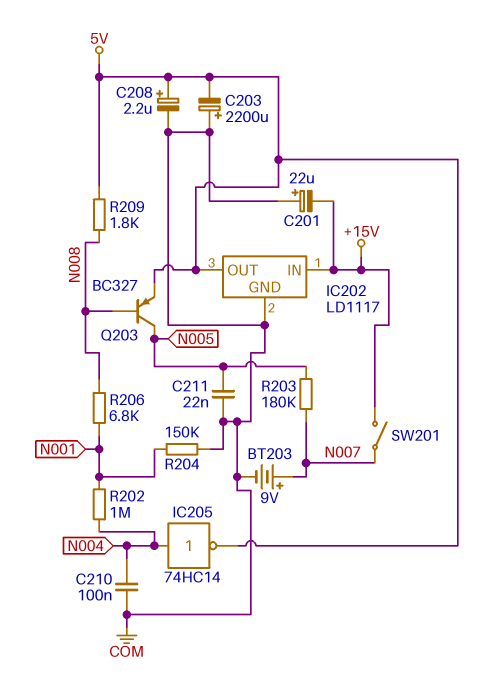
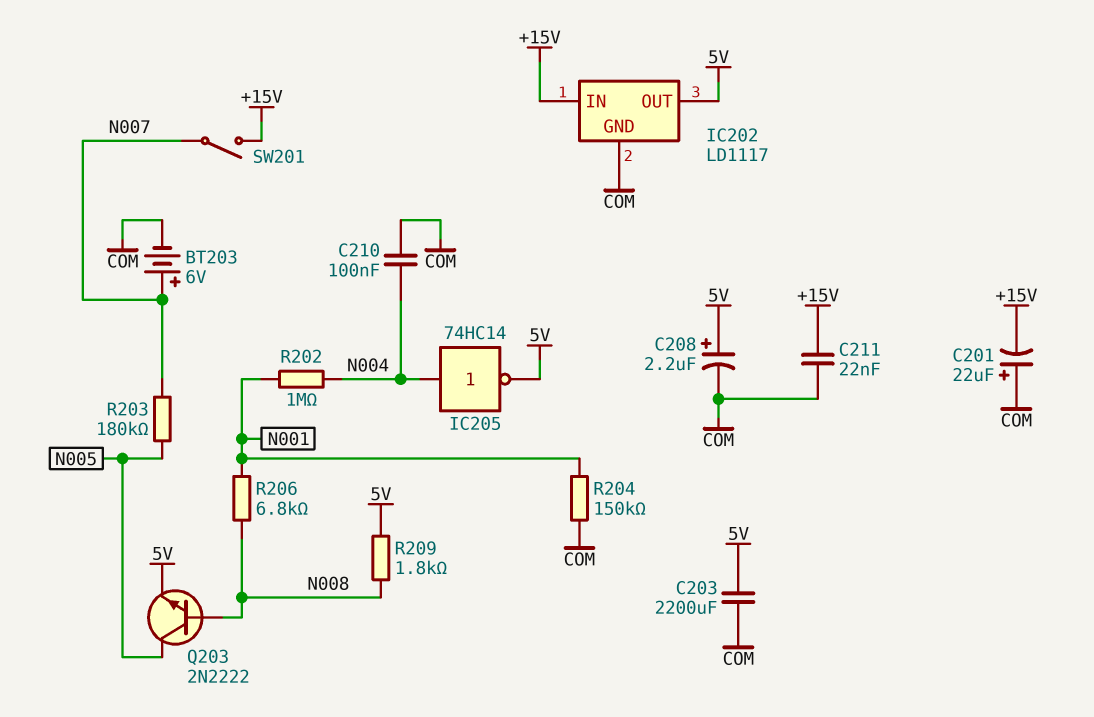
BT203: 9V (plus N007, minus COM) -> 6V (plus N007, minus COM)
C203: 2200uF (plus COM, minus 5V) -> 2200uF (5V, COM)
C211: 22nF (COM, N005) -> 22nF (+15V, COM)
Q203: PNP BC327 (B N008, C N005, E 5V) -> NPN 2N2222 (B N008, C N005, E 5V)

